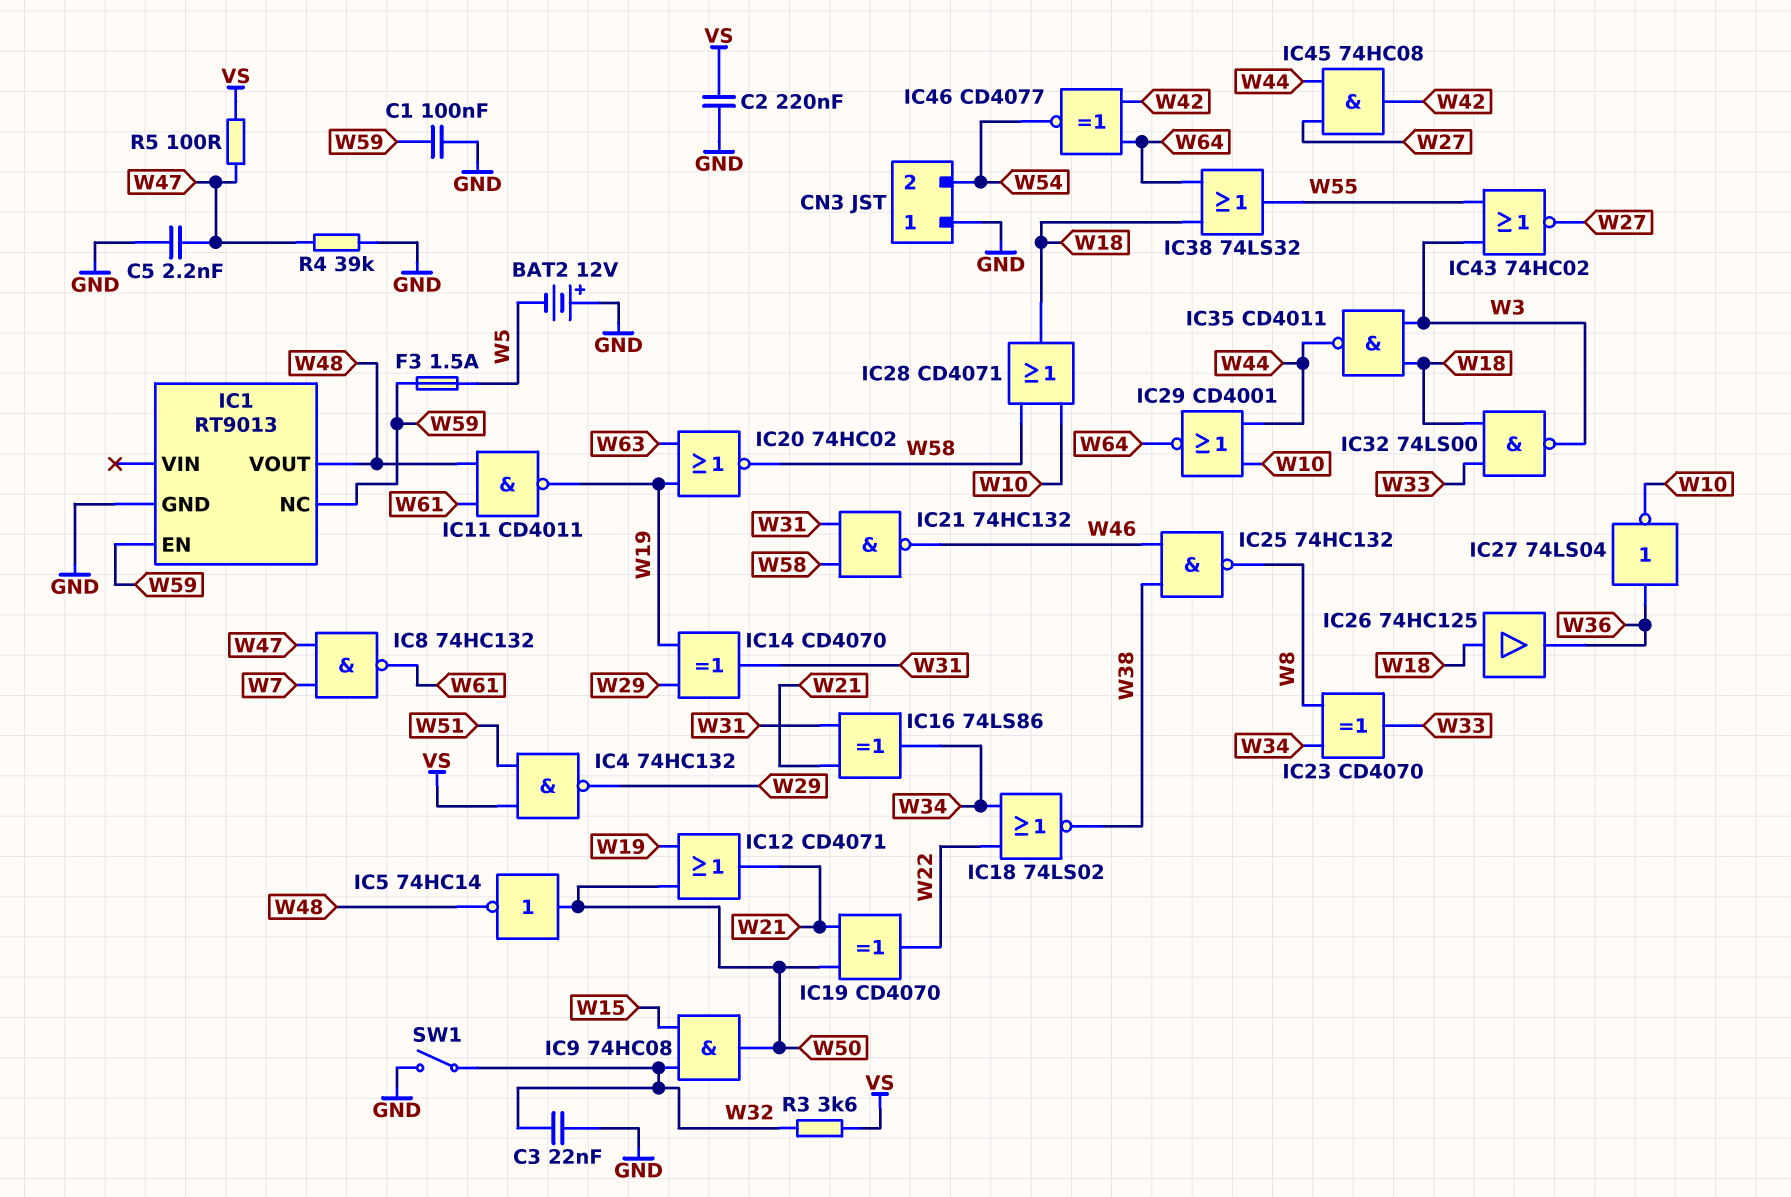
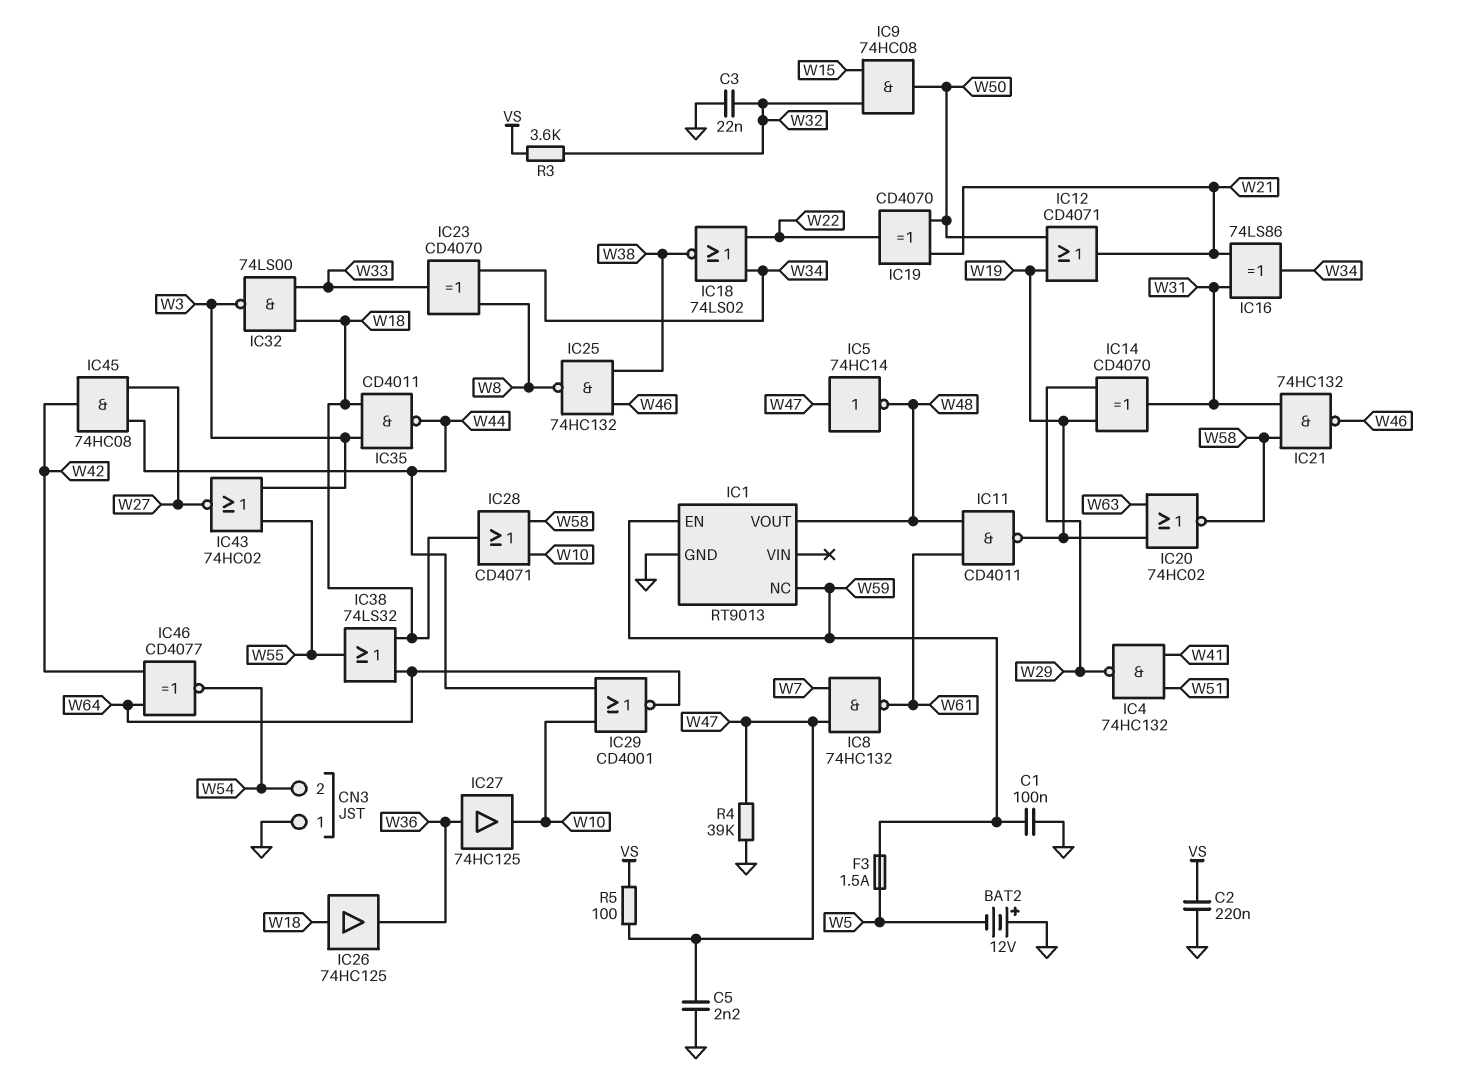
IC4: NAND 74HC132 (in VS, in W51, out W29) -> NAND 74HC132 (in W41, in W51, out W29)
IC5: NOT 74HC14 (in W50, out W48) -> NOT 74HC14 (in W47, out W48)
IC27: NOT 74LS04 (in W36, out W10) -> buffer 74HC125 (in W36, out W10)
SW1: switch (GND, W32) -> none

